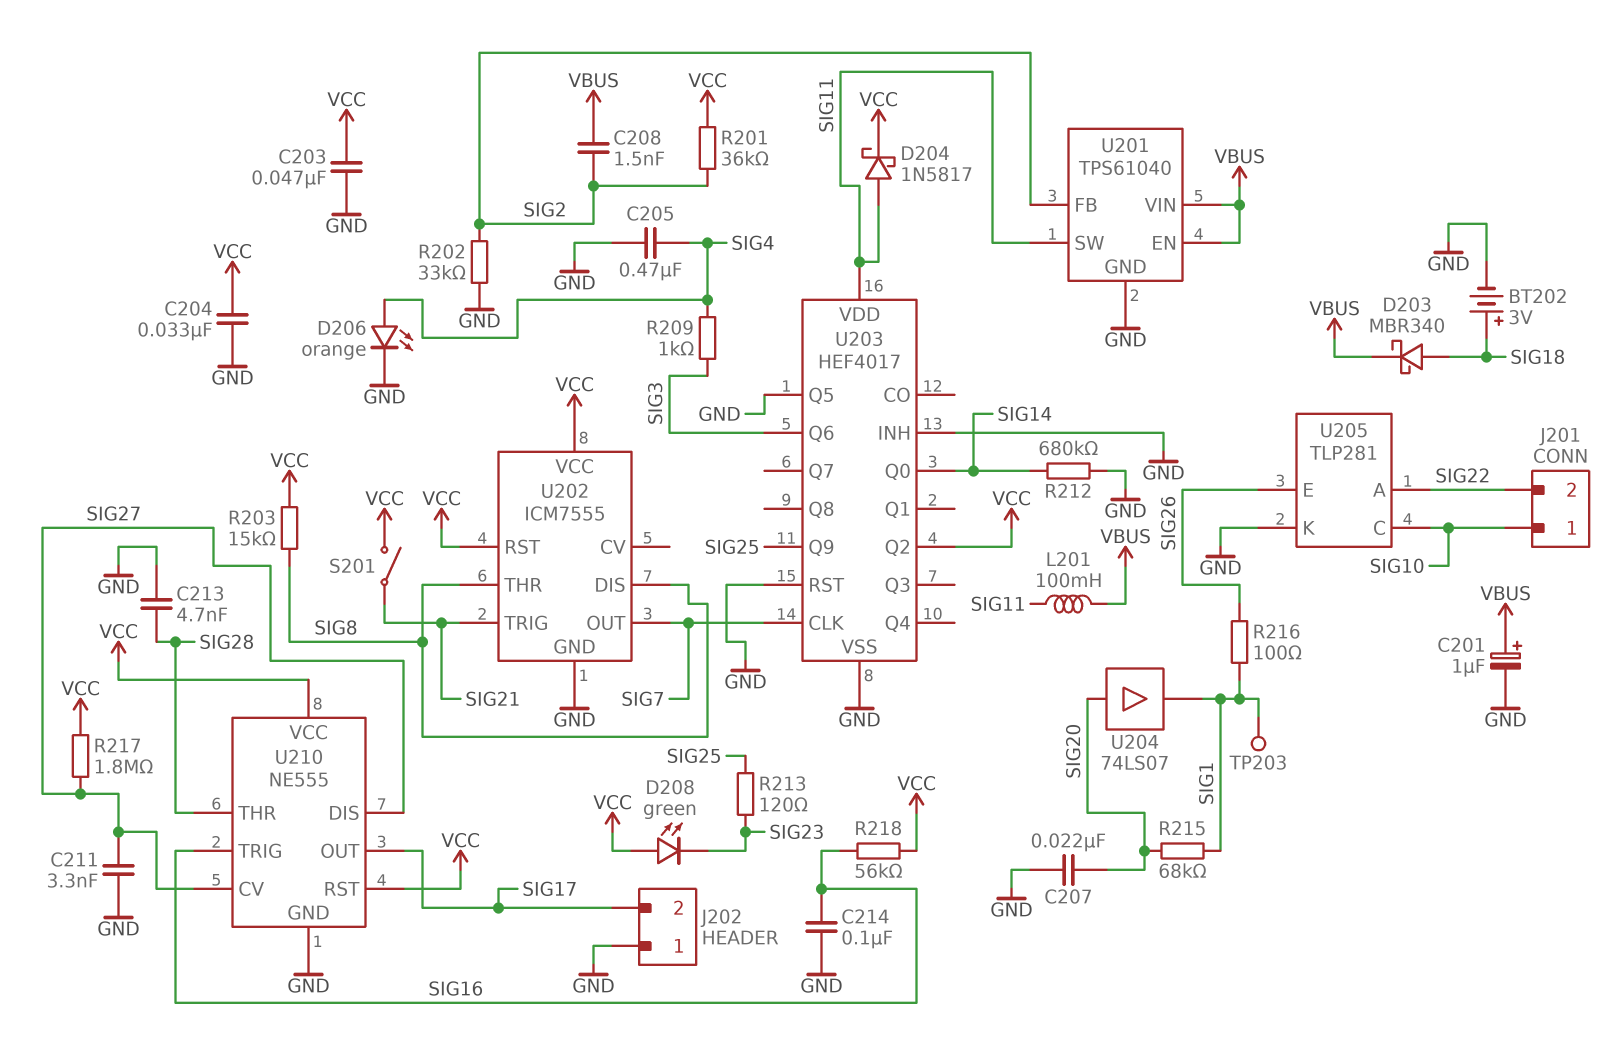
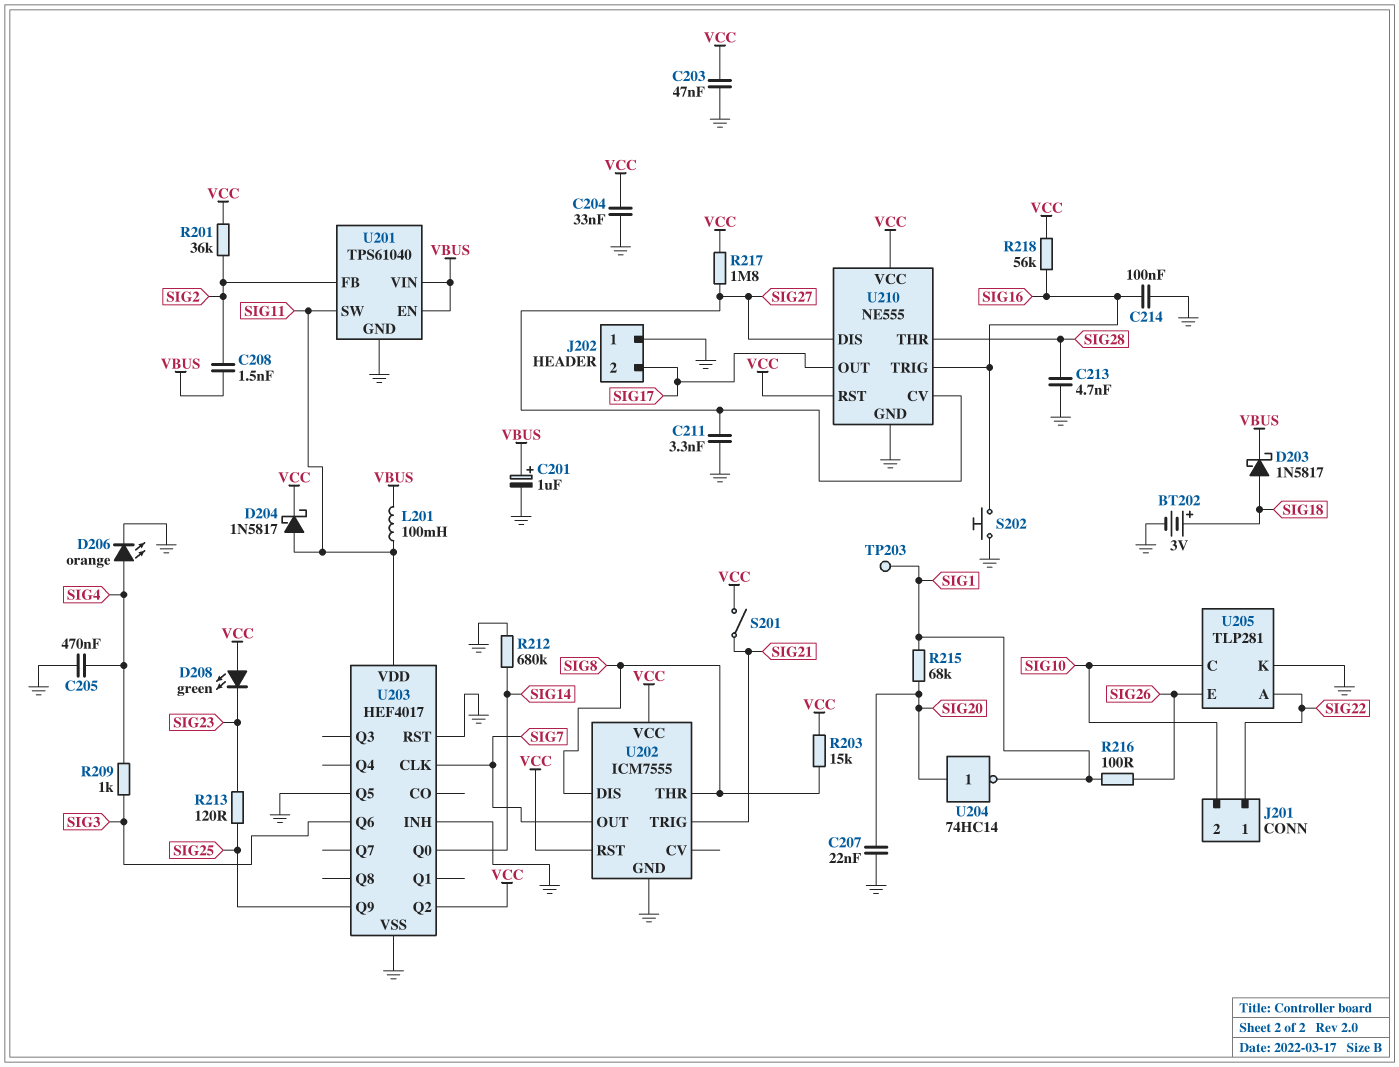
D203: schottky MBR340 (A SIG18, K VBUS) -> schottky 1N5817 (A SIG18, K VBUS)
J201 pin 1: SIG10 -> SIG22
J201 pin 2: SIG22 -> SIG10
R202: 33k (GND, SIG2) -> none
S202: none -> button (GND, SIG16)
U204: buffer 74LS07 (in SIG20, out SIG1) -> NOT 74HC14 (in SIG20, out SIG1)

